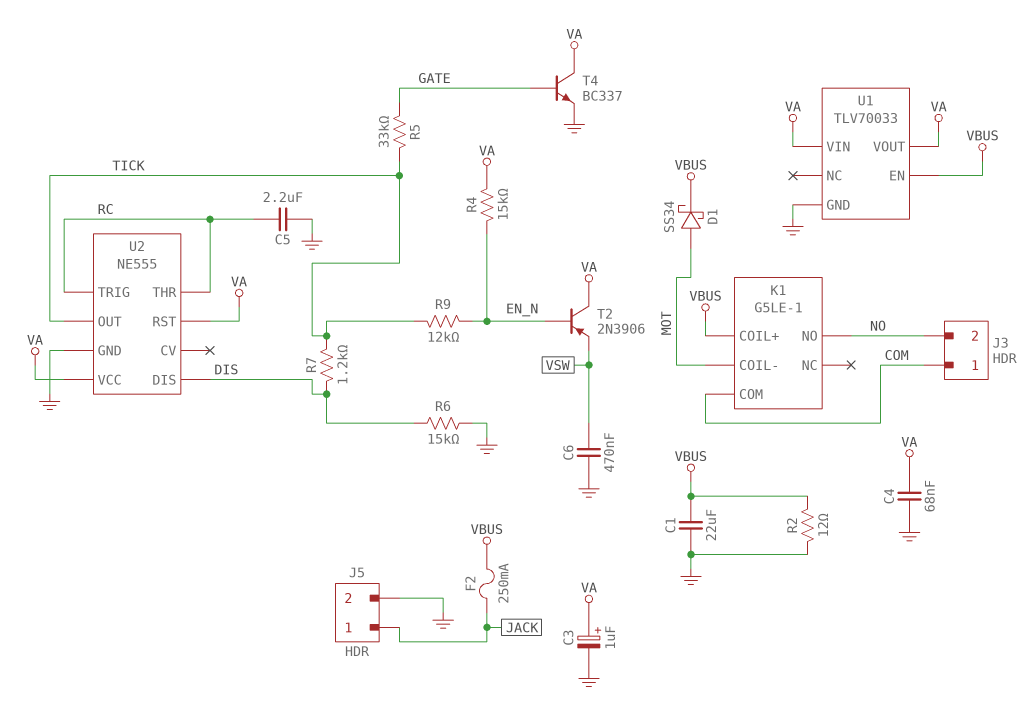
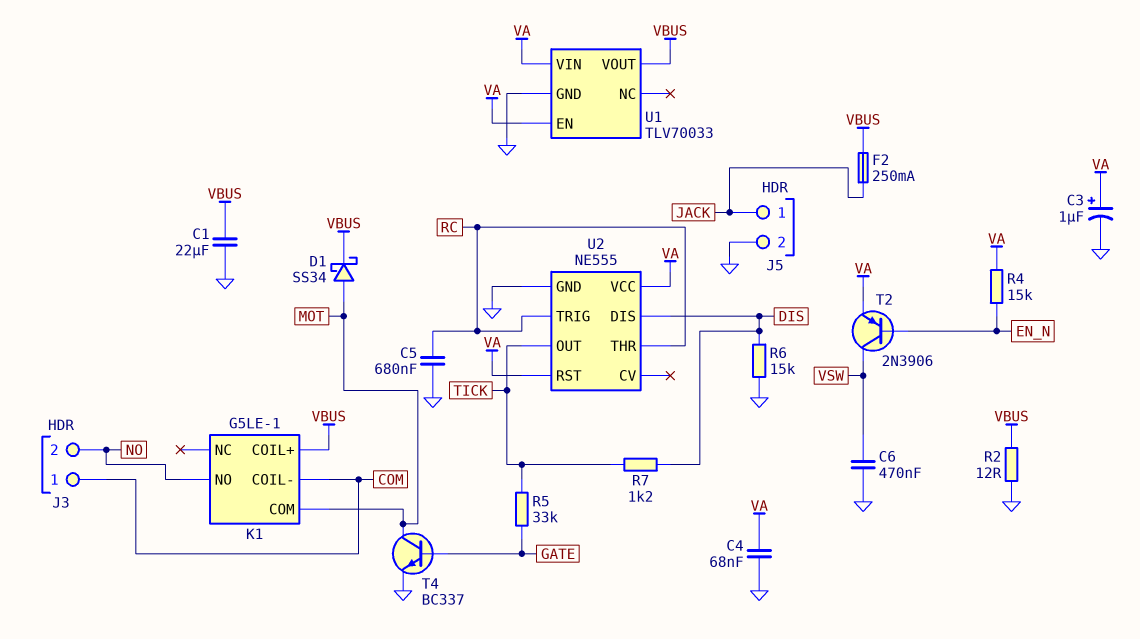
C5: 2.2uF (GND, RC) -> 680nF (GND, RC)
K1 pin COIL-: MOT -> COM
K1 pin COM: COM -> MOT
R9: 12k (EN_N, TICK) -> none
T2: PNP 2N3906 (B EN_N, C VA, E VSW) -> PNP 2N3906 (B EN_N, C VSW, E VA)
T4: NPN BC337 (B GATE, C VA, E GND) -> NPN BC337 (B GATE, C MOT, E GND)
U1 pin EN: VBUS -> VA
U1 pin VOUT: VA -> VBUS

